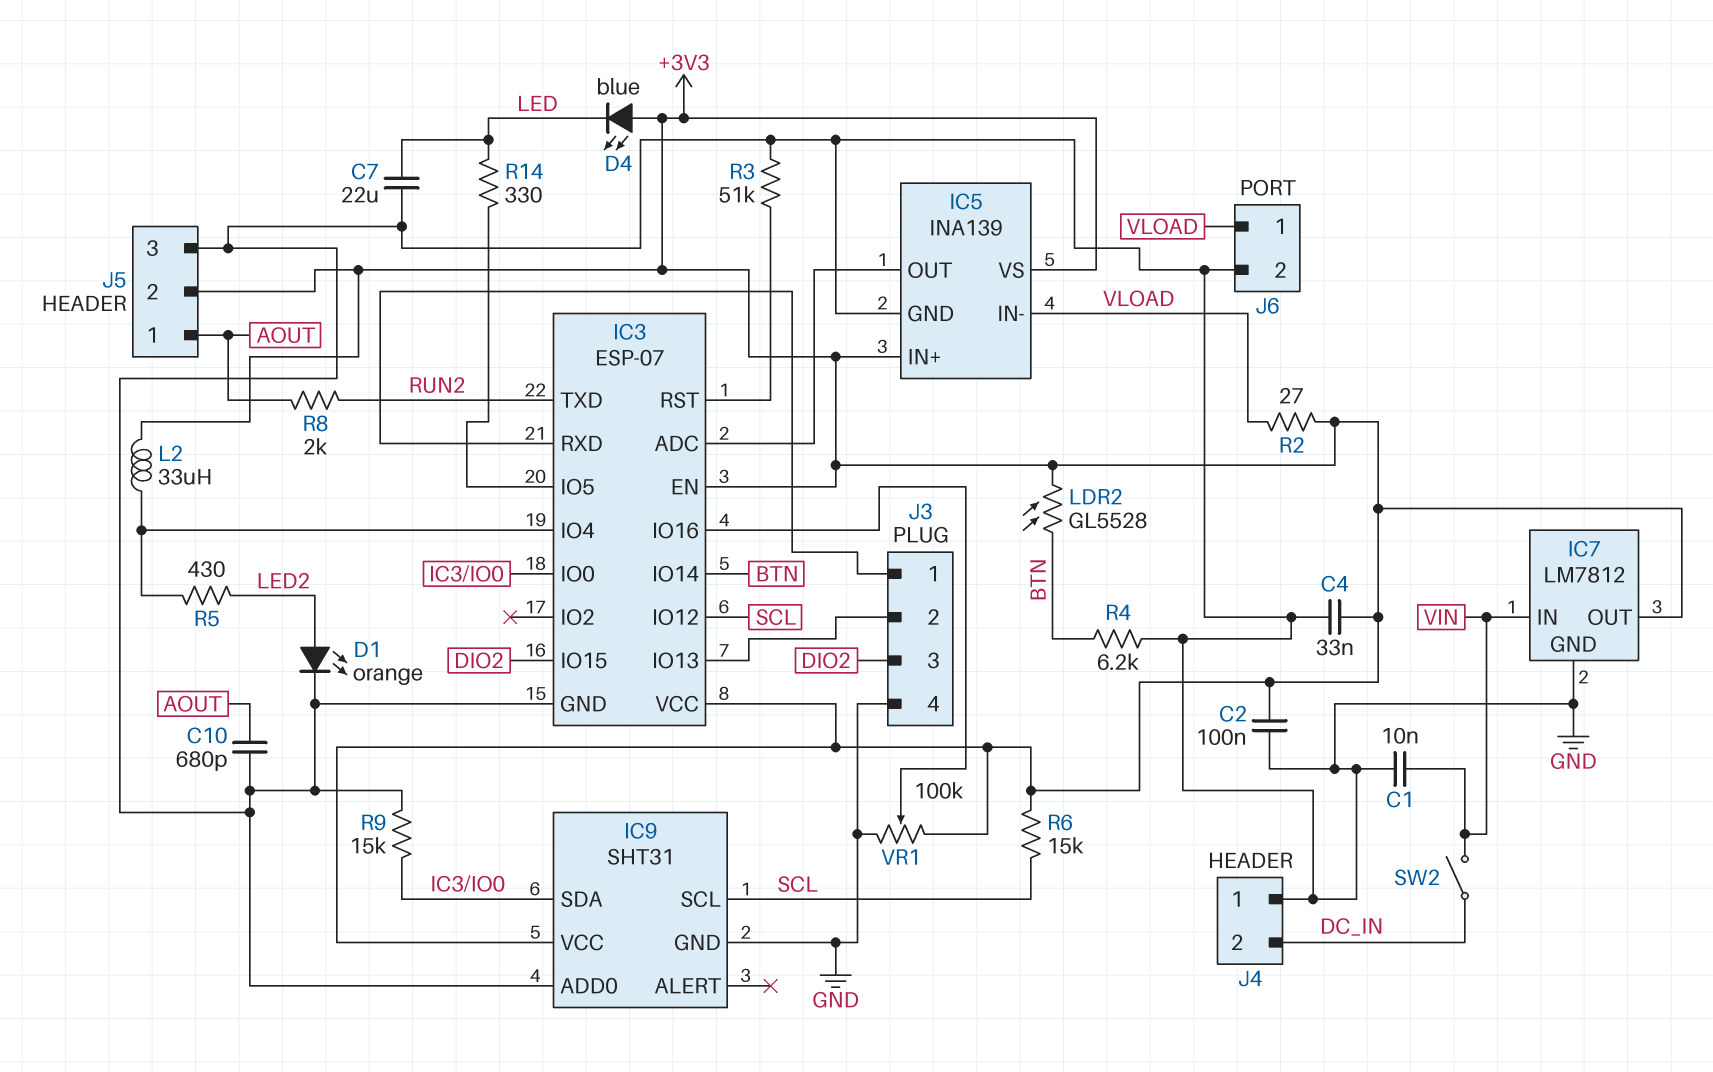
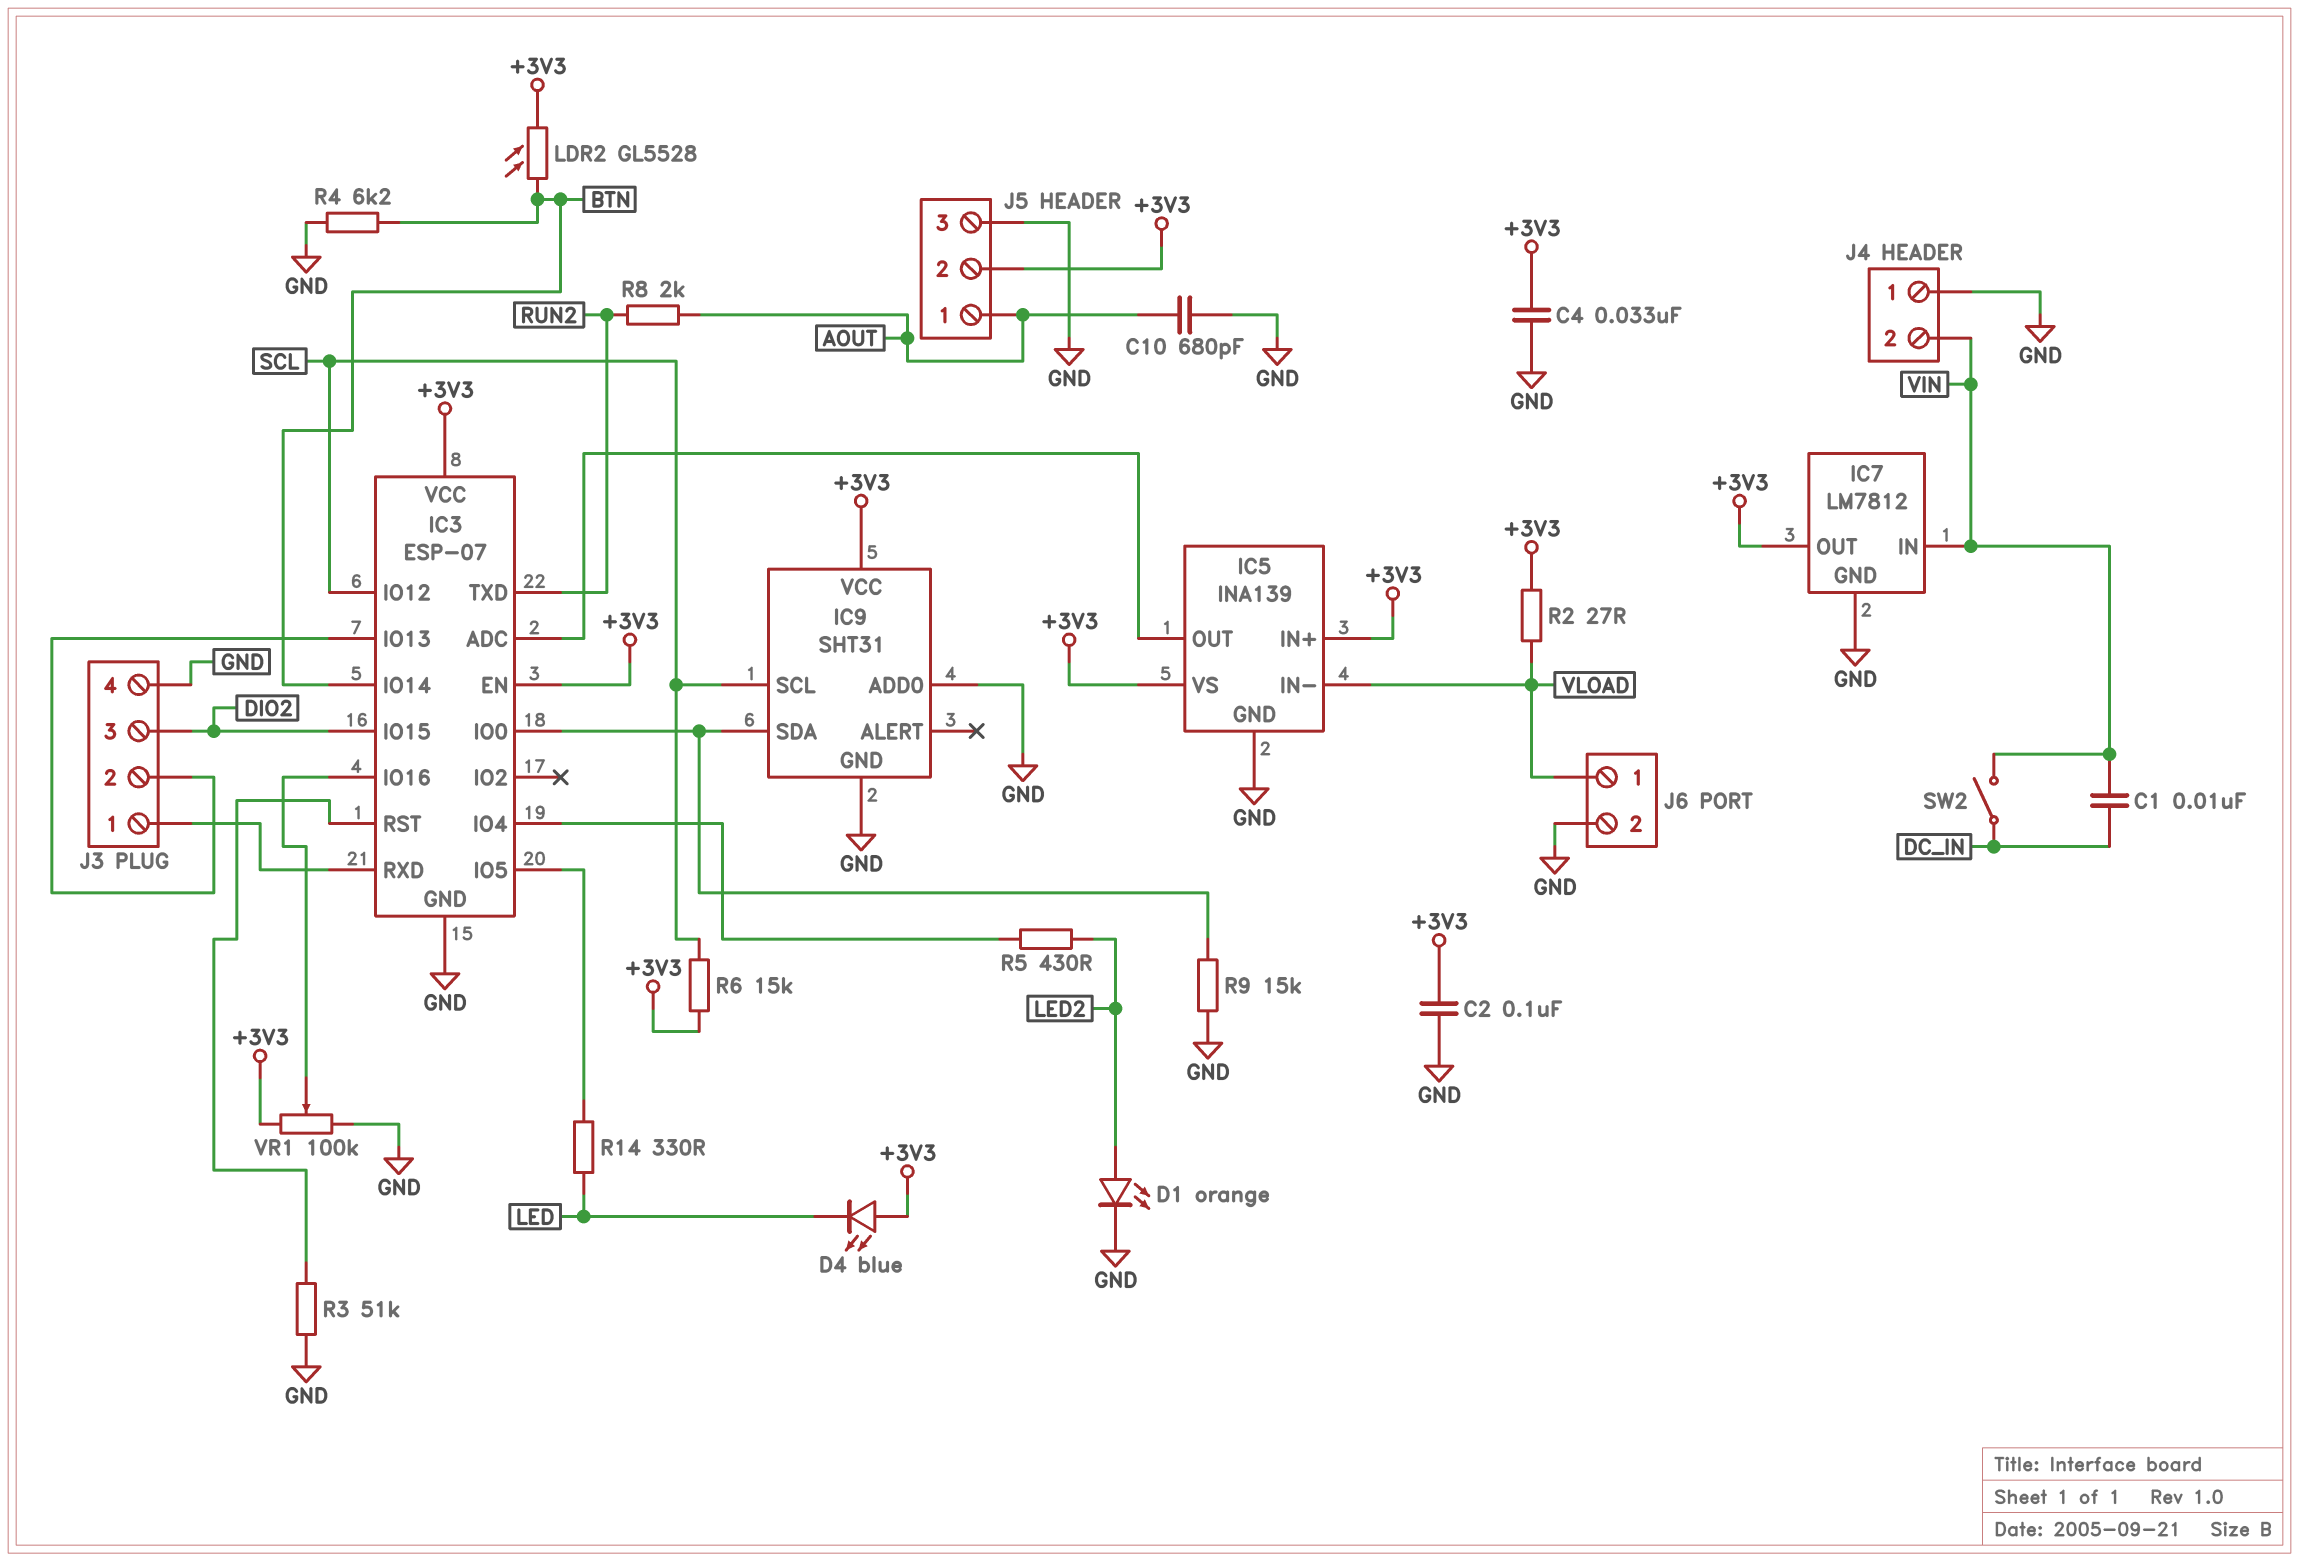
C1: 10nF (GND, VIN) -> 10nF (DC_IN, VIN)
C7: 22uF (GND, LED) -> none
J4 pin 2: DC_IN -> VIN
L2: 33uH (+3V3, IC3/IO4) -> none

